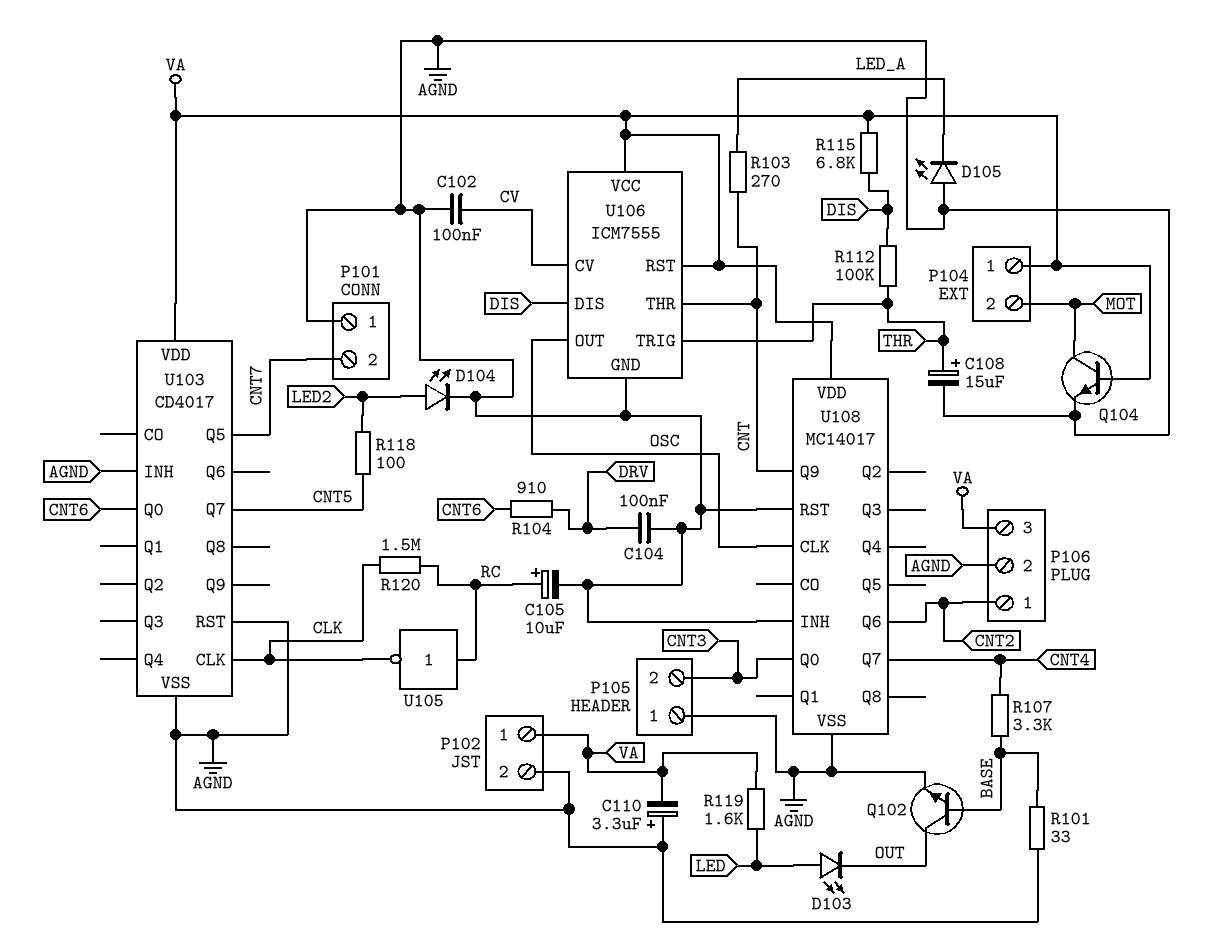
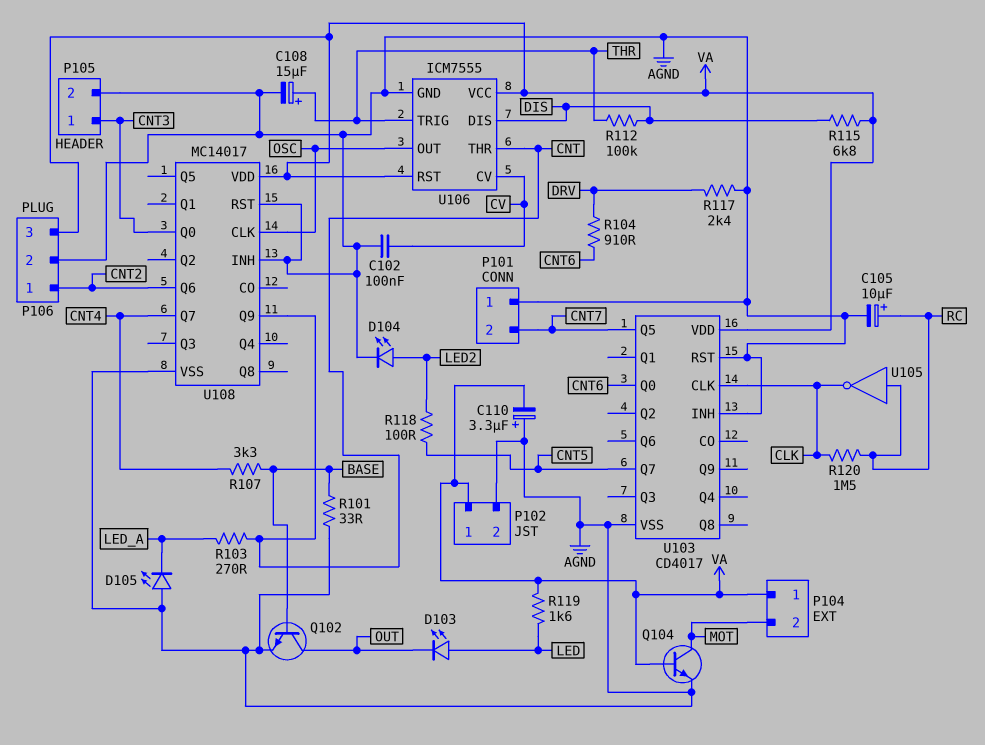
C104: 100nF (AGND, DRV) -> none
P105 pin 1: AGND -> CNT3
P105 pin 2: CNT3 -> AGND
R117: none -> 2.4k (AGND, DRV)

